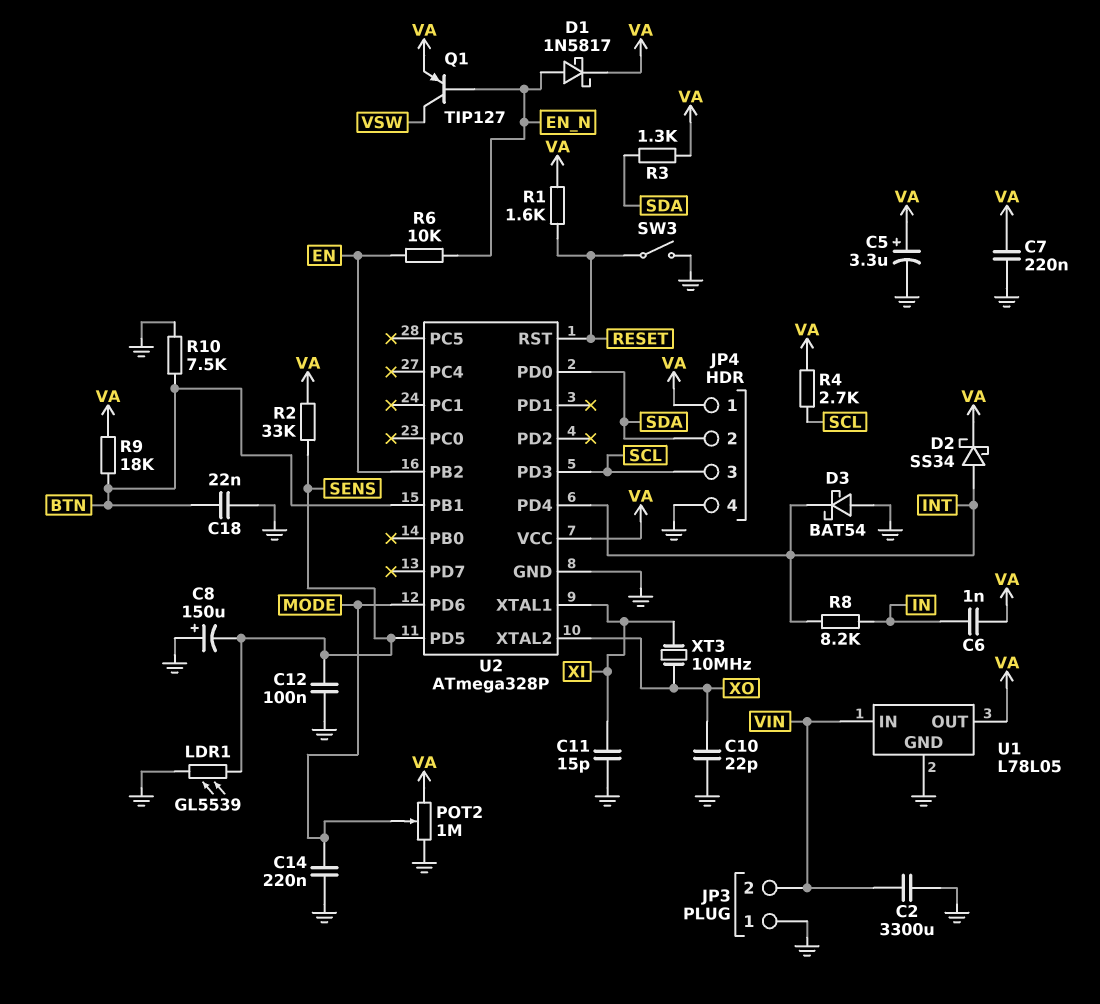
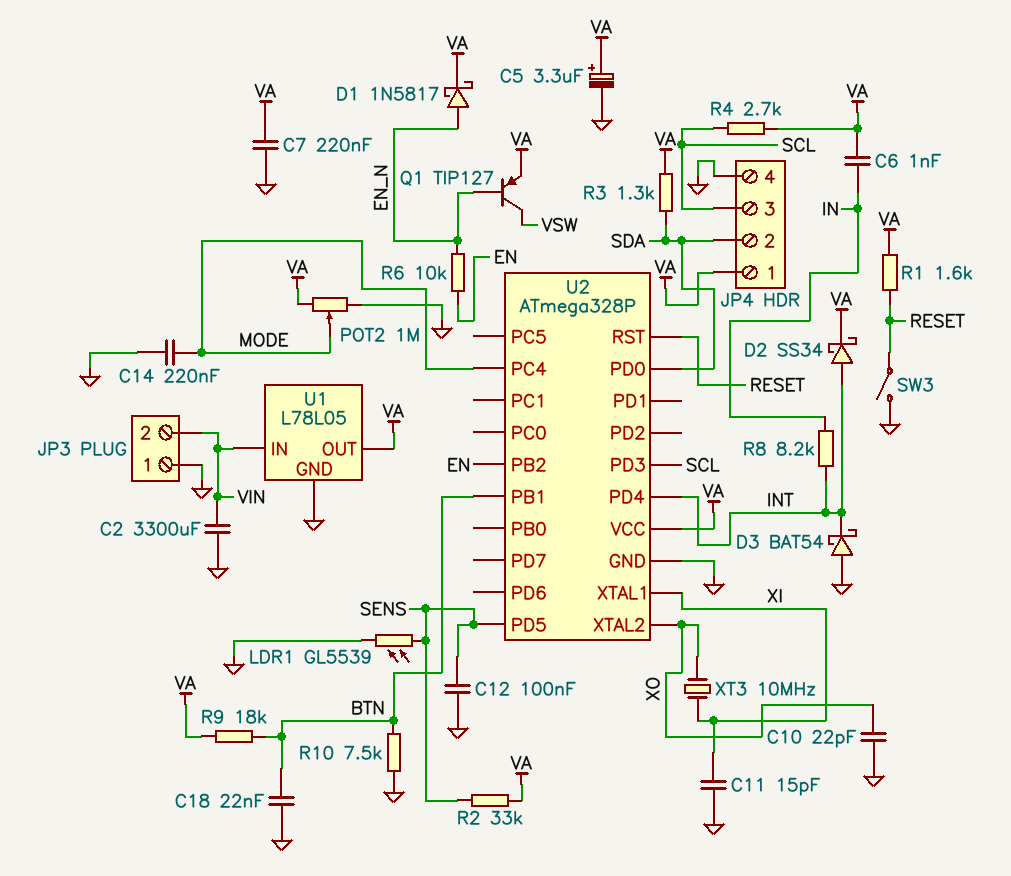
C8: 150uF (plus GND, minus SENS) -> none
U2 pin PC4: none -> MODE
U2 pin PD6: MODE -> none

